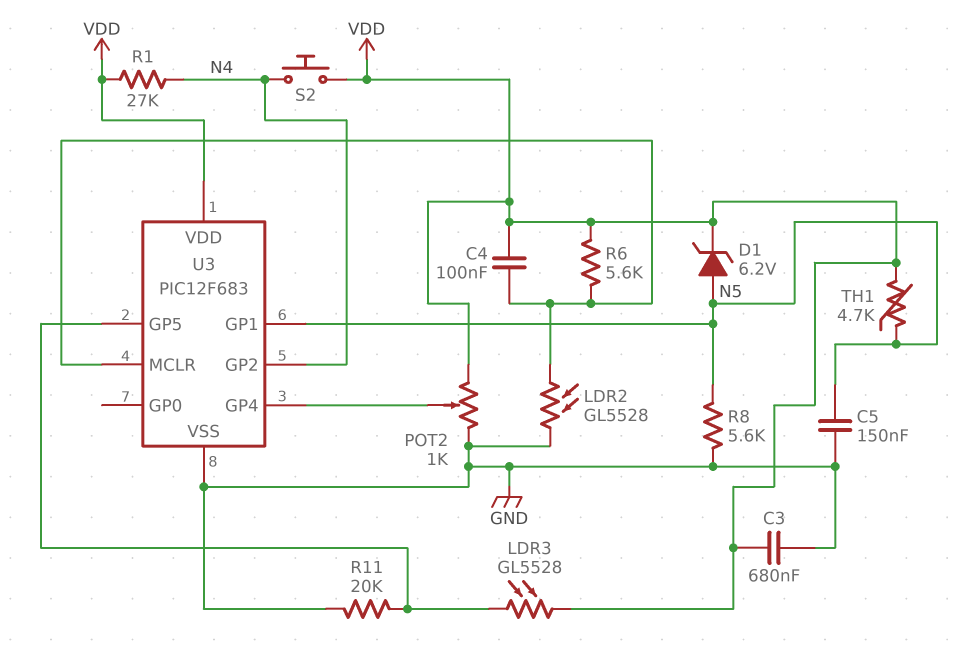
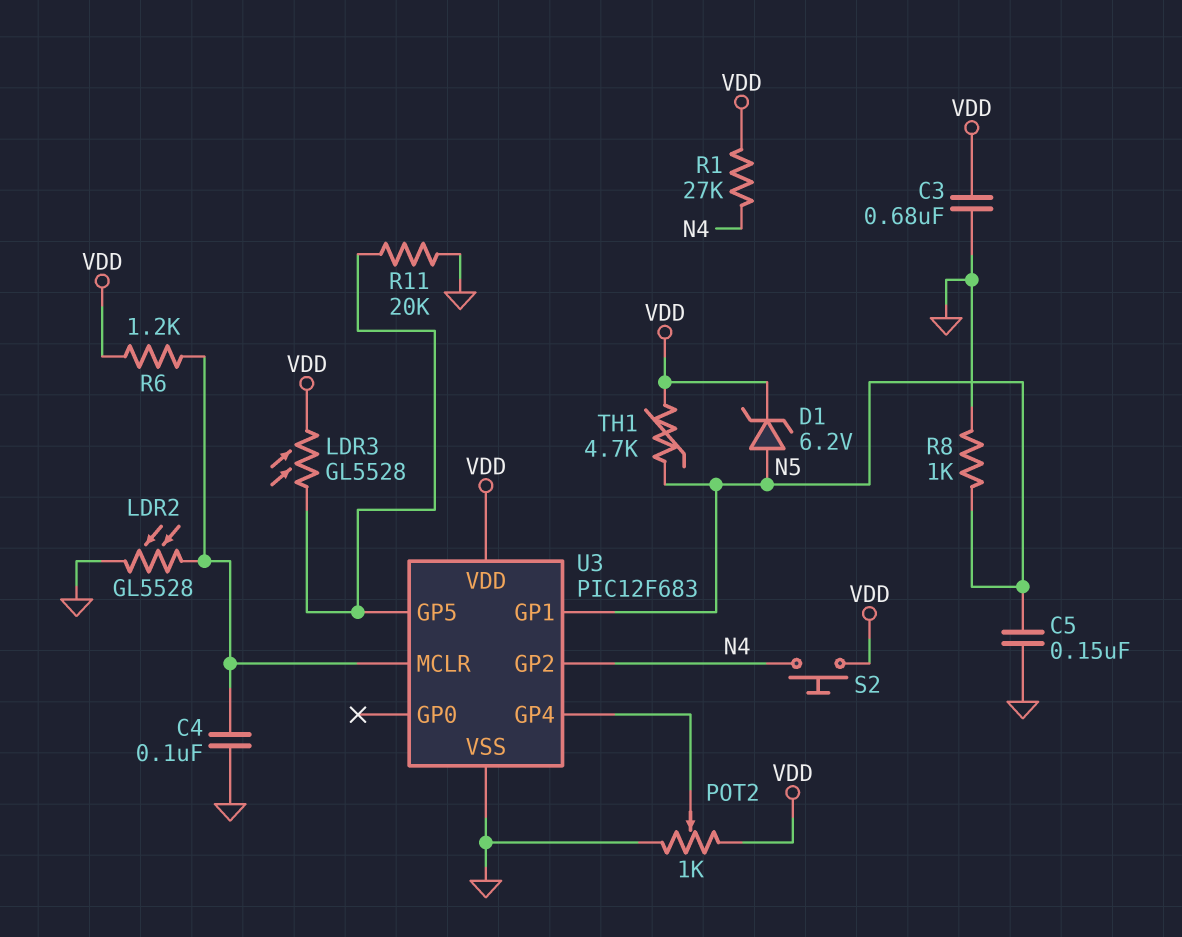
C4: 100nF (U3/MCLR, VDD) -> 100nF (GND, U3/MCLR)
R6: 5.6k (U3/MCLR, VDD) -> 1.2k (U3/MCLR, VDD)
R8: 5.6k (GND, N5) -> 1k (GND, N5)

